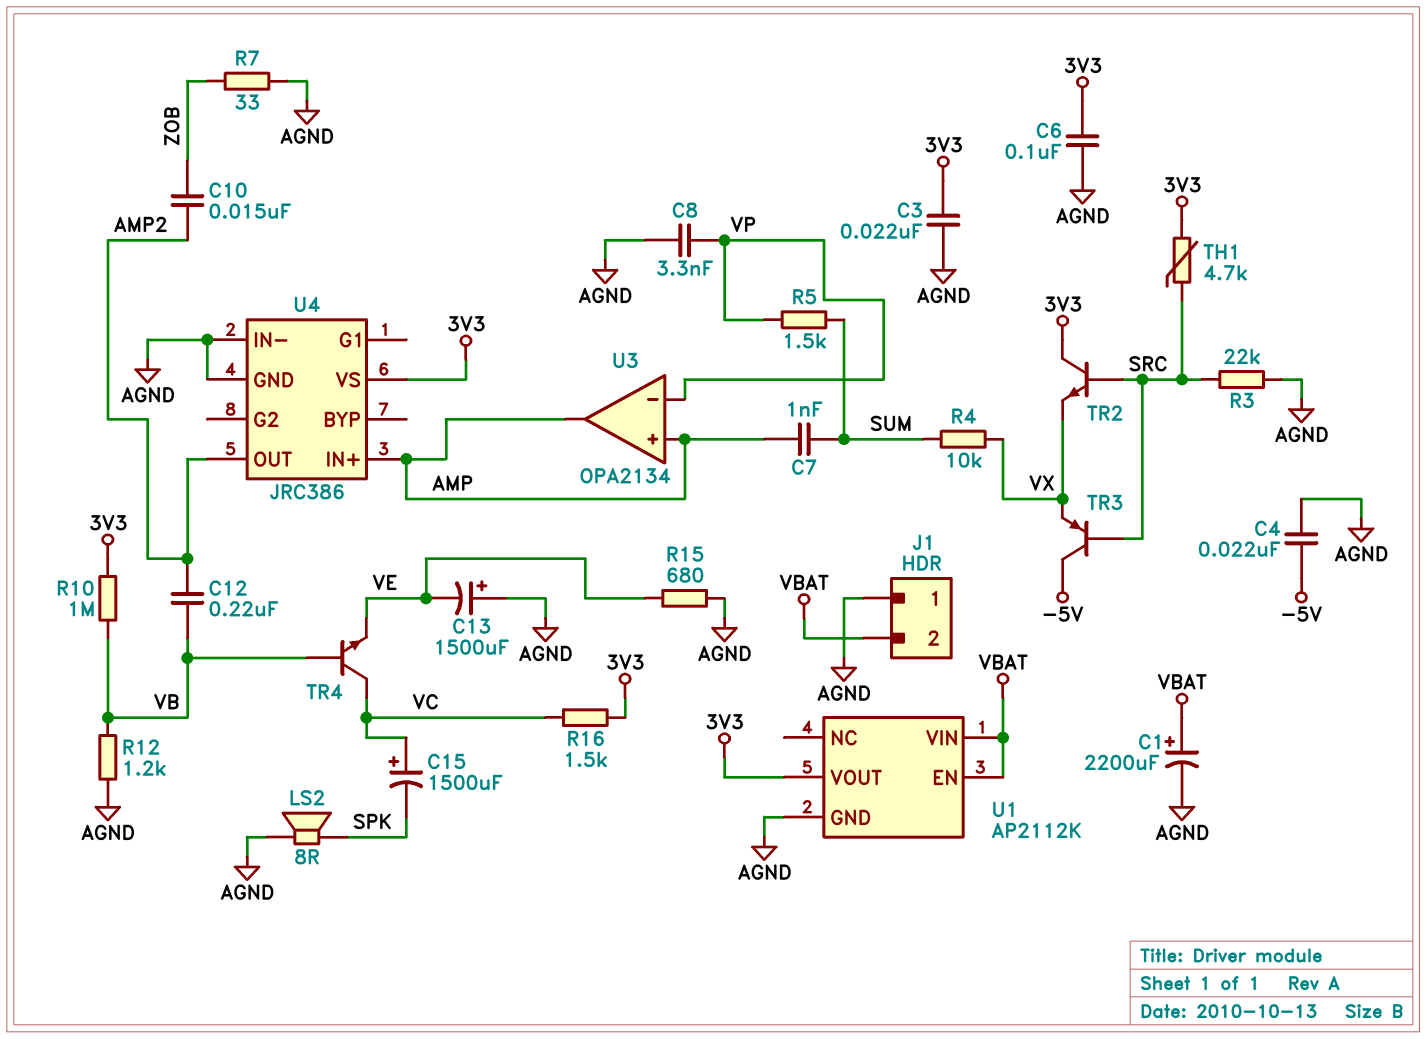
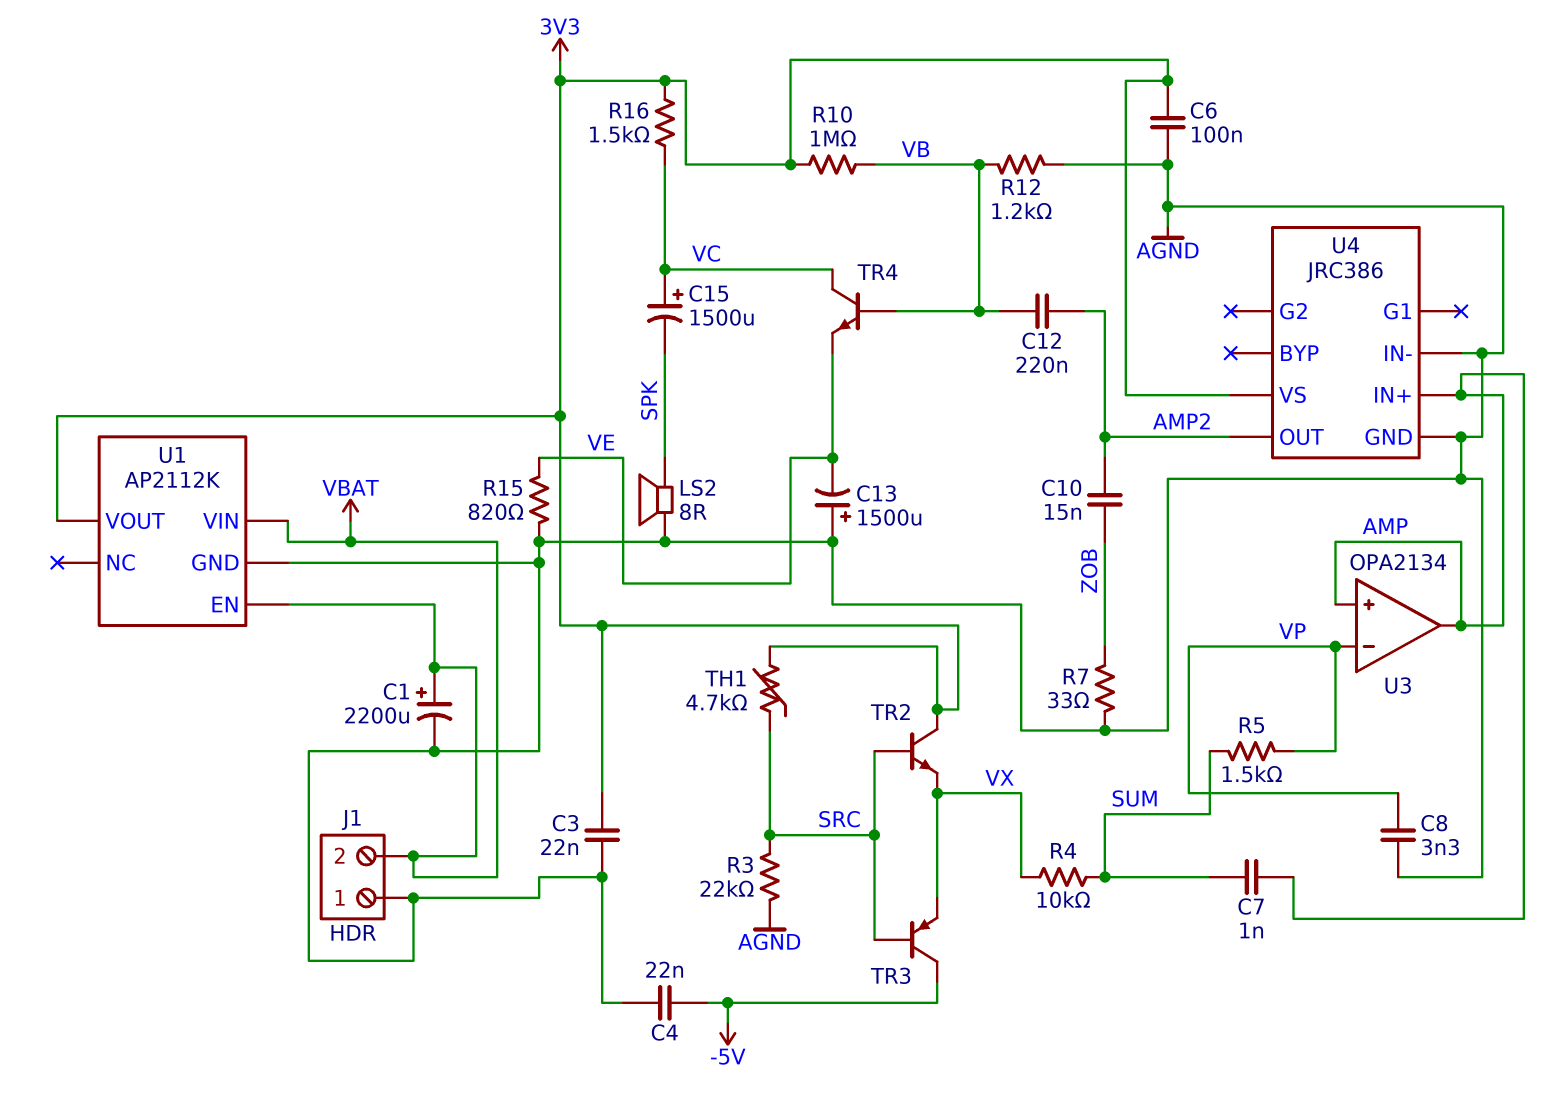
R15: 680 (AGND, VE) -> 820 (AGND, VE)

